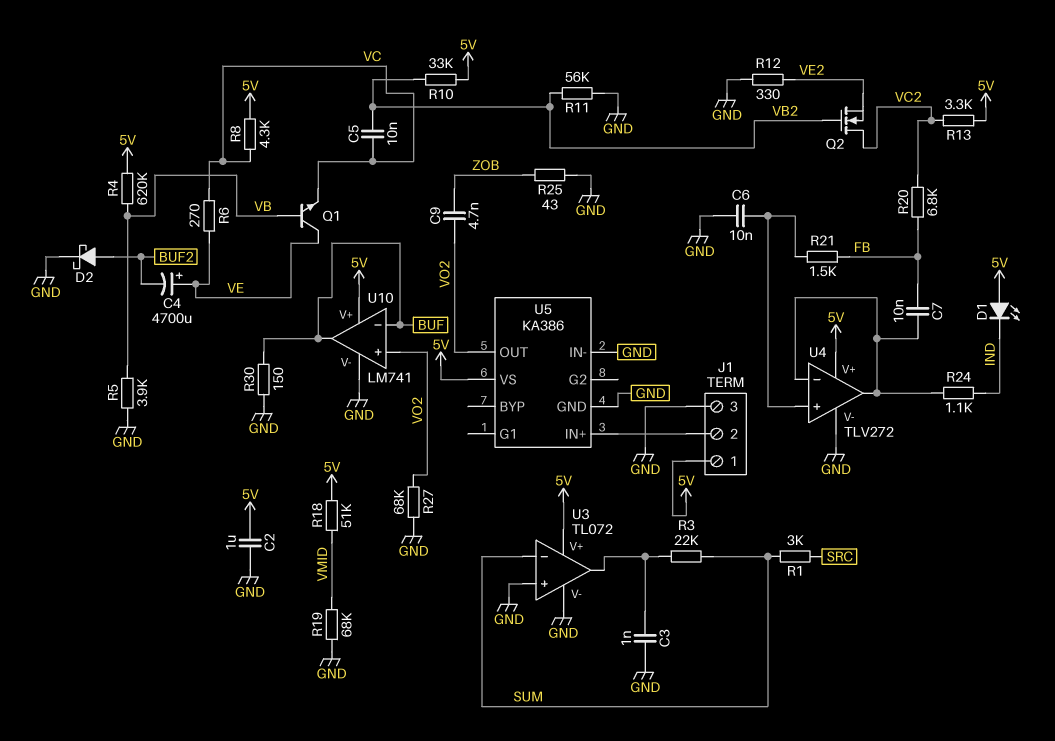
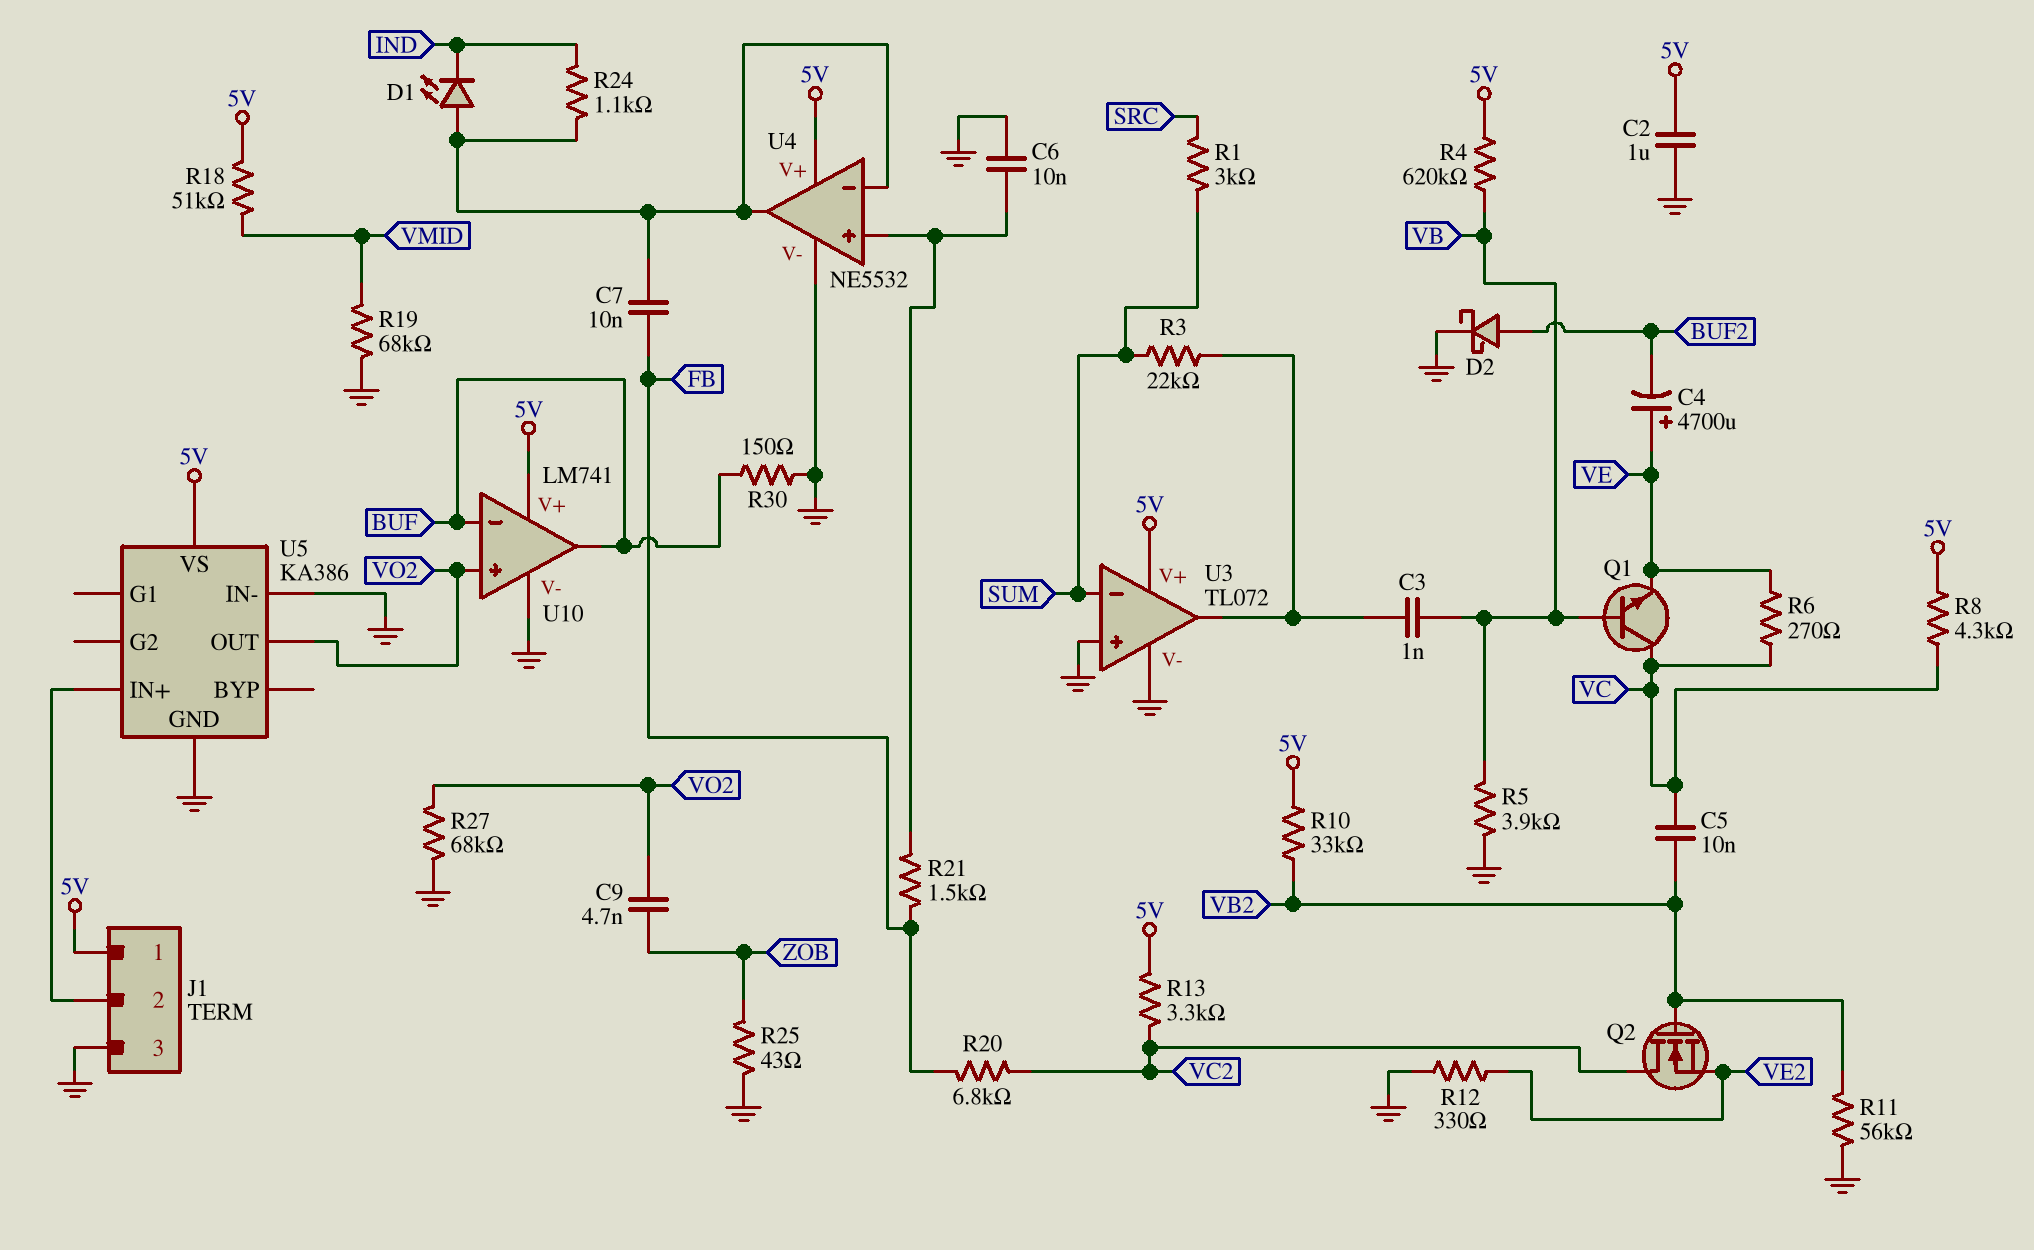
C3: 1nF (GND, U3/out) -> 1nF (U3/out, VB)
D1: LED (A 5V, K IND) -> LED (A U4/in-, K IND)
Q1: NPN (B VB, C VE, E VC) -> NPN (B VB, C VC, E VE)
U4: TLV272 -> NE5532

